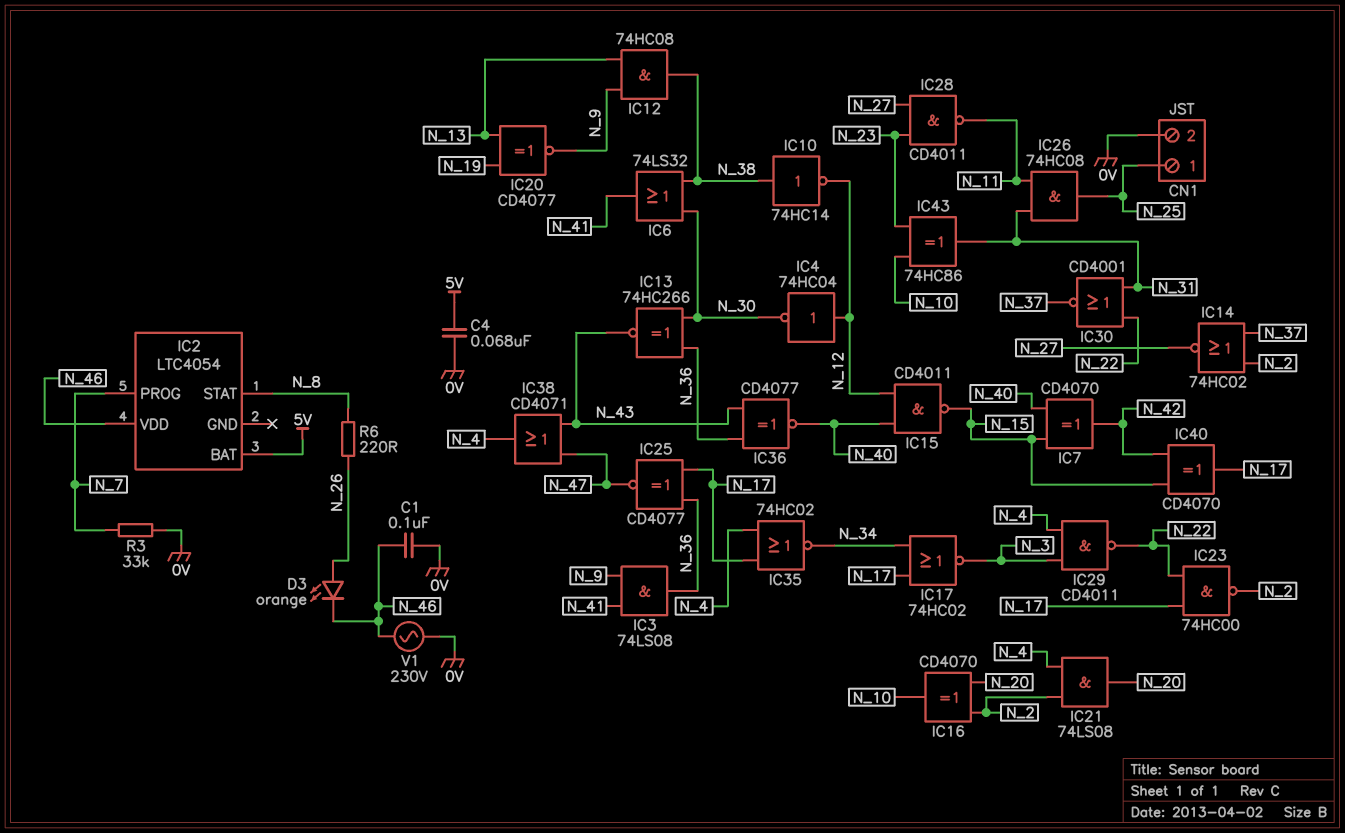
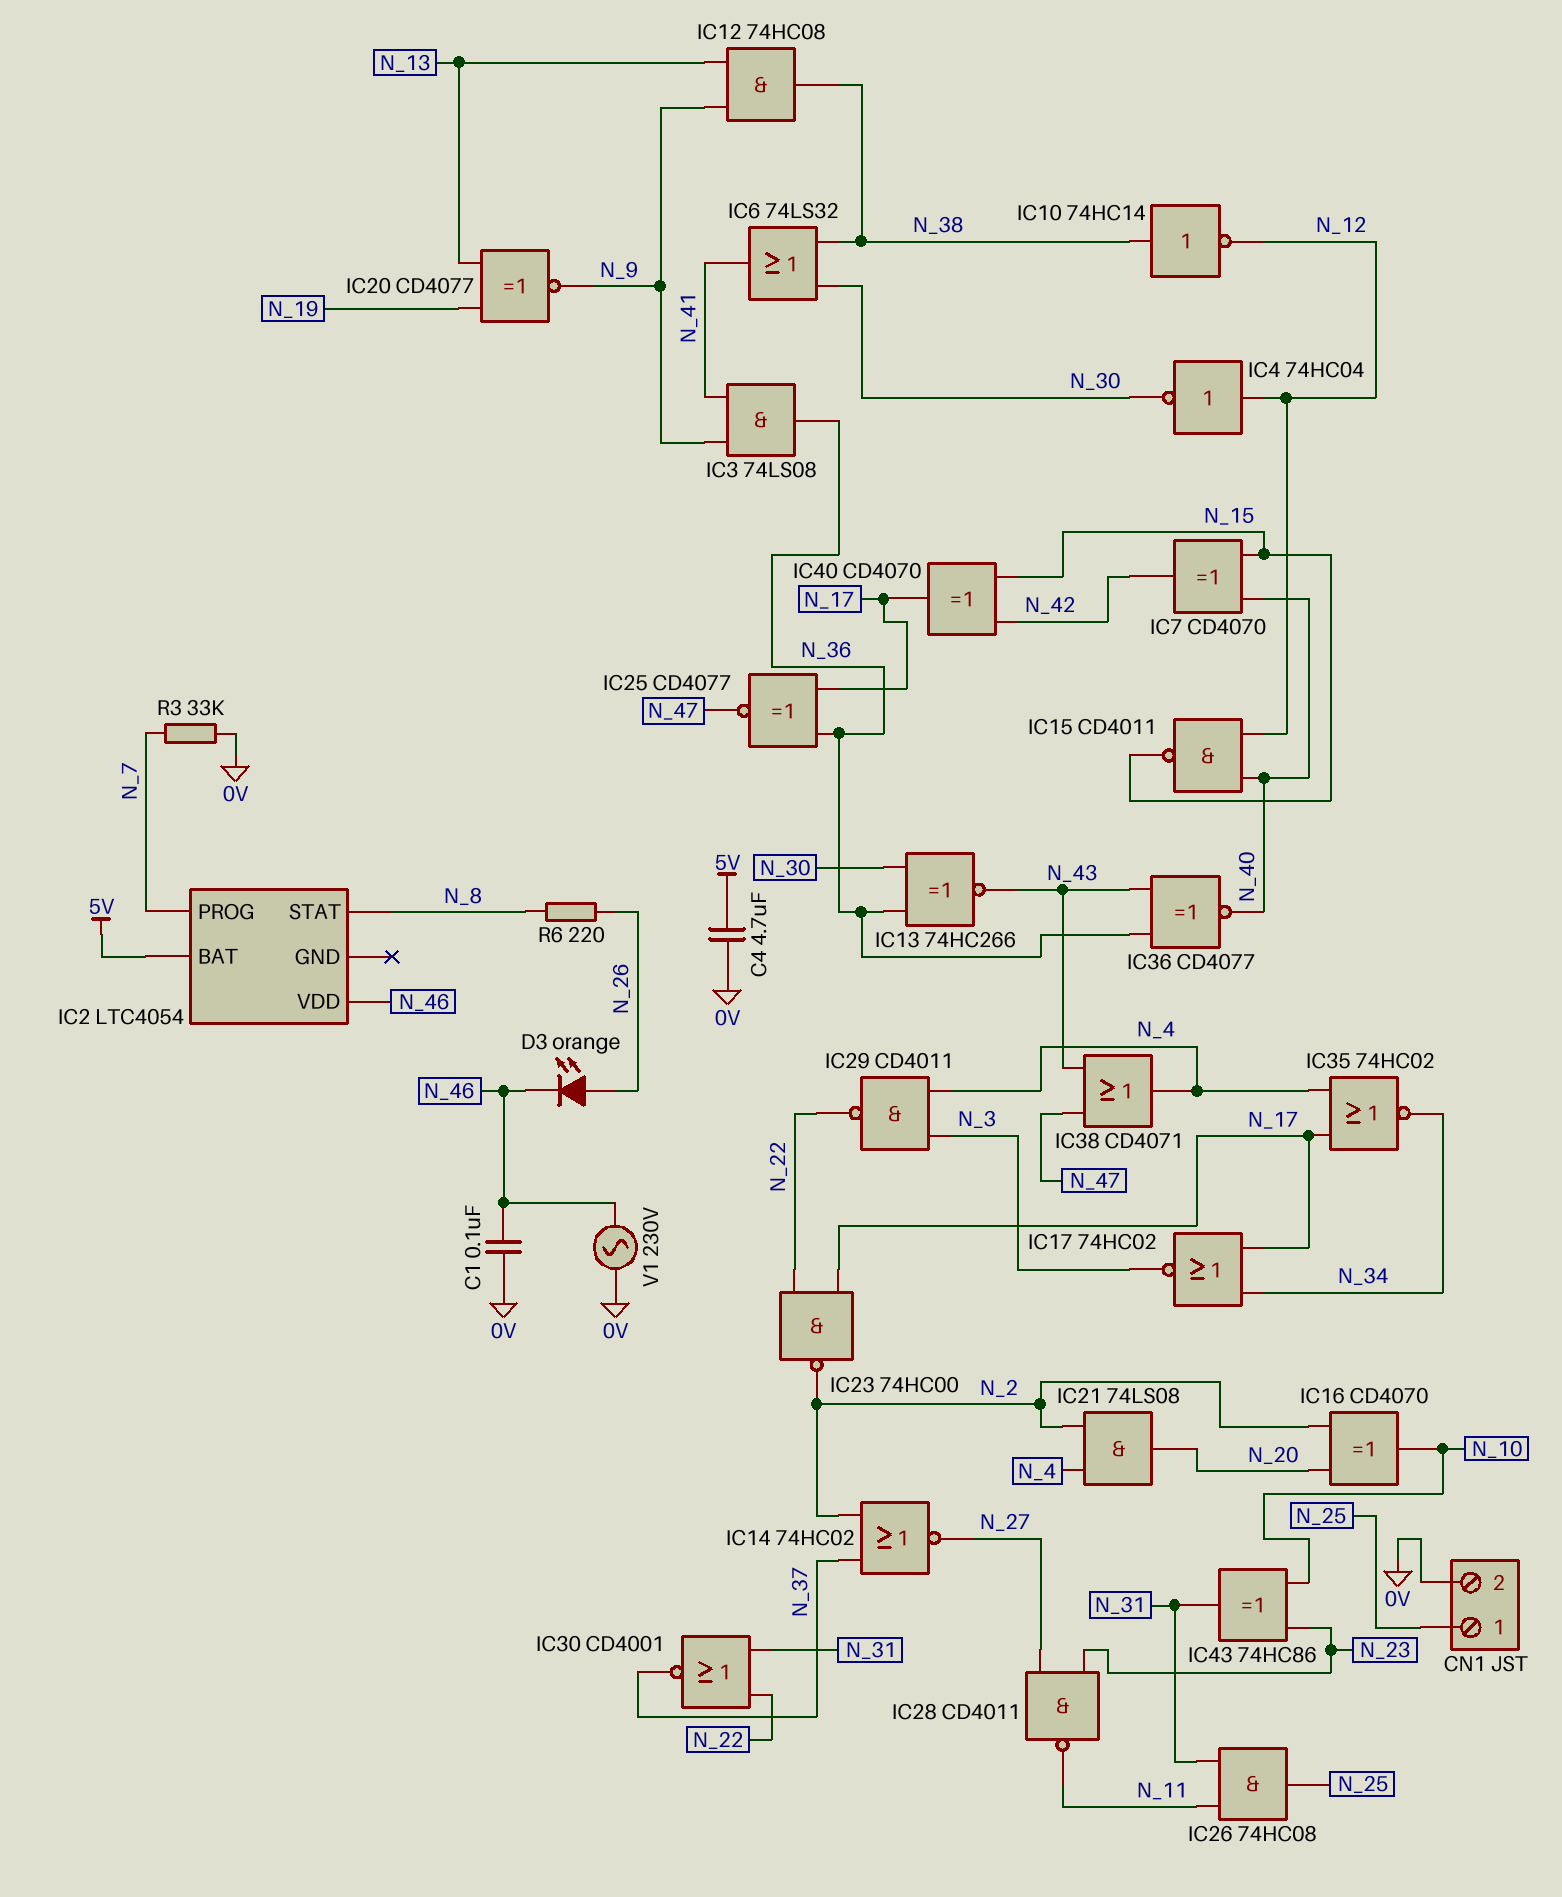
C4: 68nF (0V, 5V) -> 4.7uF (0V, 5V)

